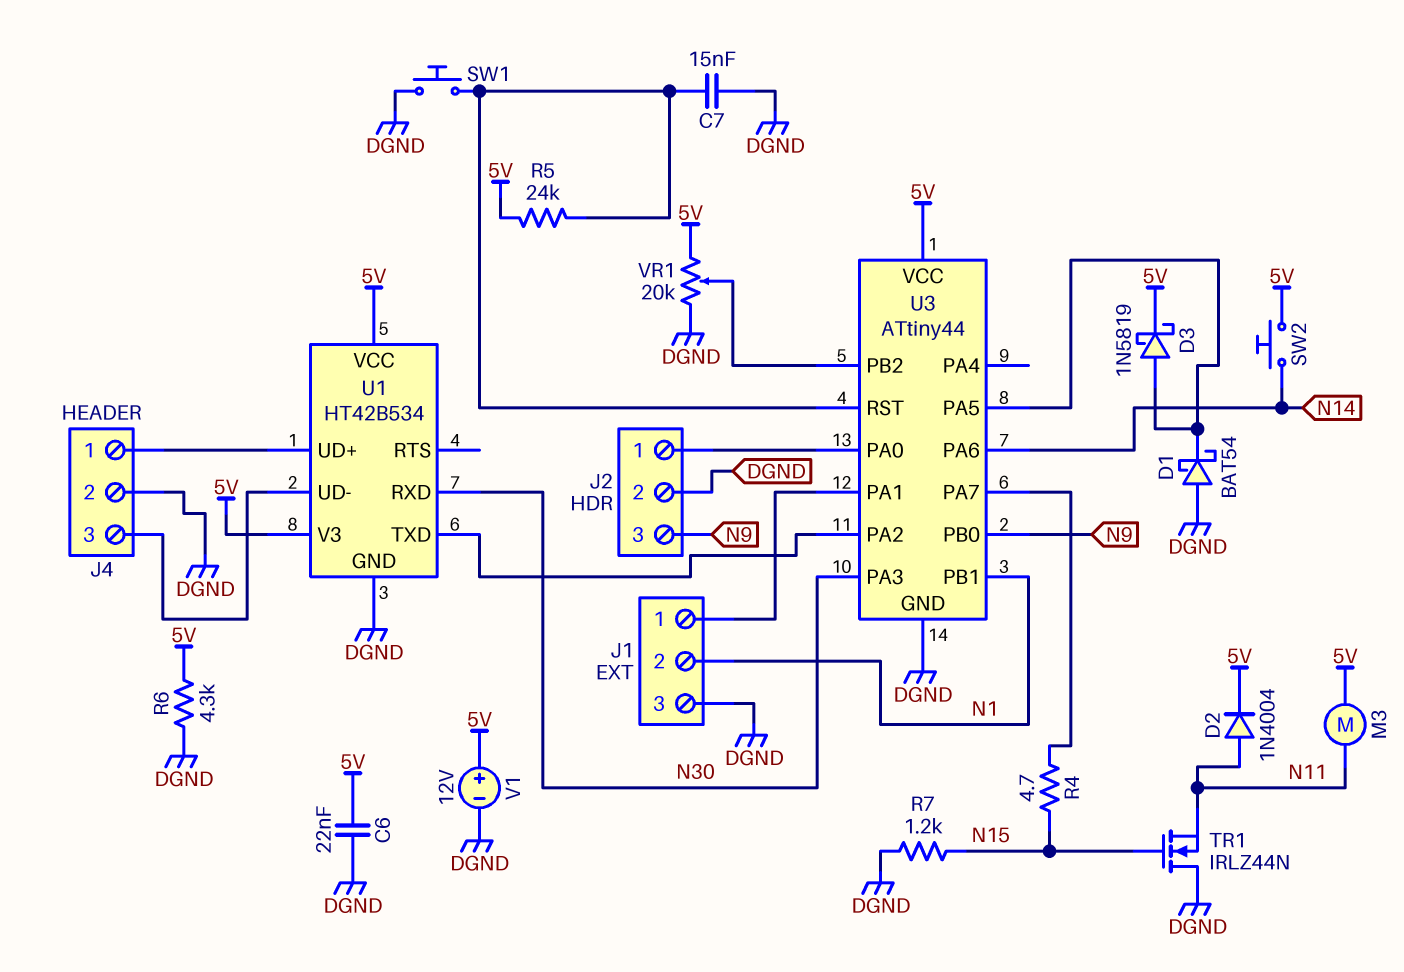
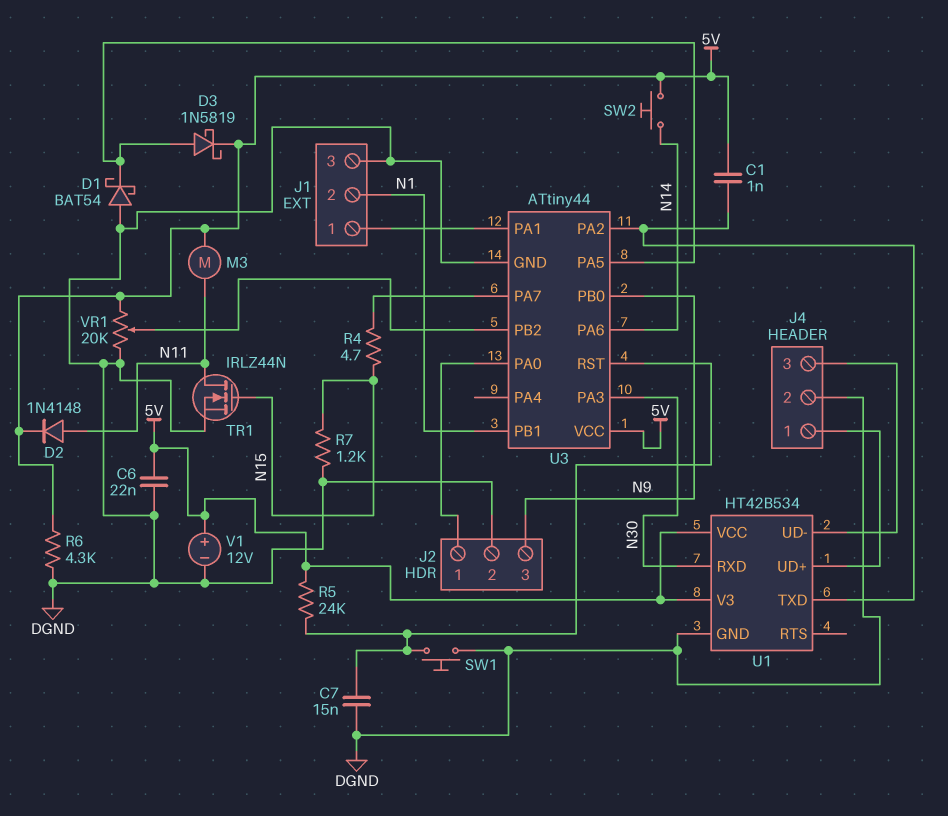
C1: none -> 1nF (5V, U1/TXD)
D2: diode 1N4004 (A N11, K 5V) -> diode 1N4148 (A N11, K 5V)
TR1: NMOS IRLZ44N (G N15, D DGND, S N11) -> NMOS IRLZ44N (G N15, D N11, S DGND)

